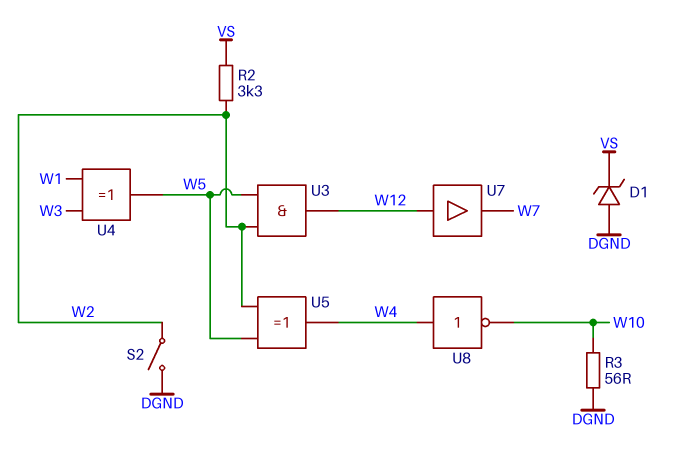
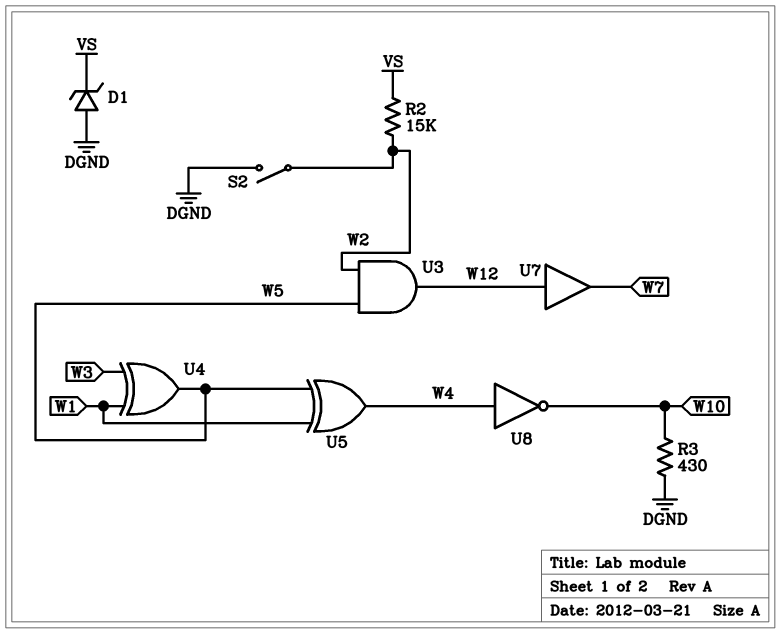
R2: 3.3k (VS, W2) -> 15k (VS, W2)
R3: 56 (DGND, W10) -> 430 (DGND, W10)
U5: XOR (in W2, in W5, out W4) -> XOR (in W1, in W5, out W4)

